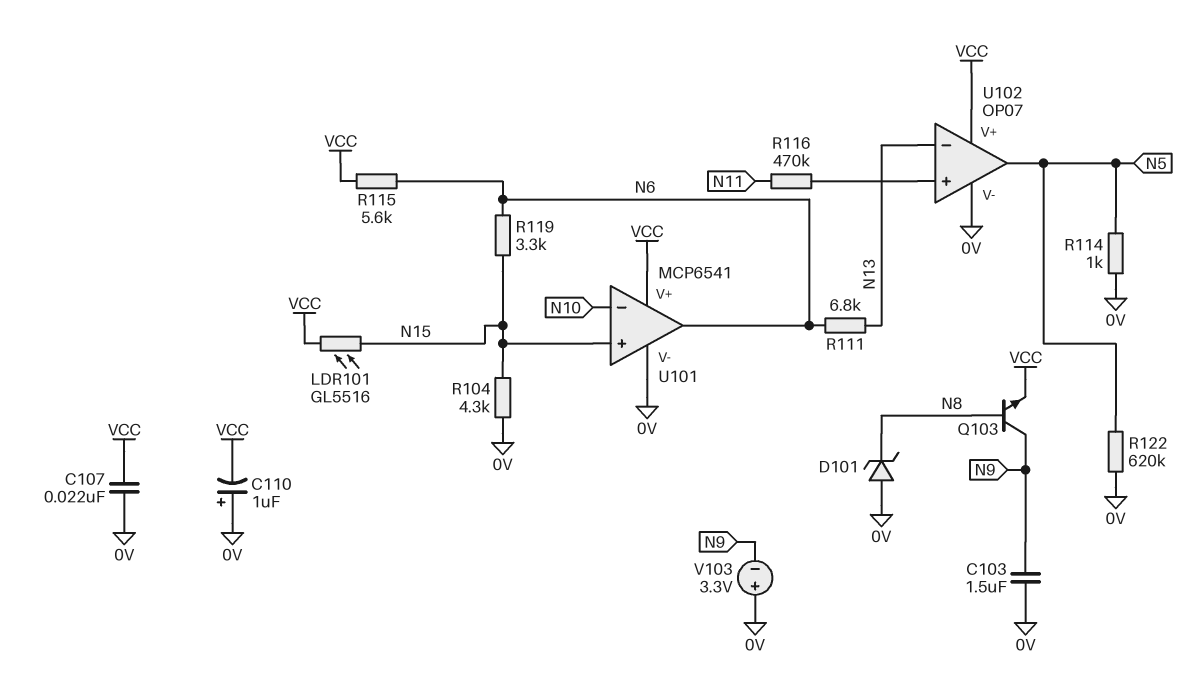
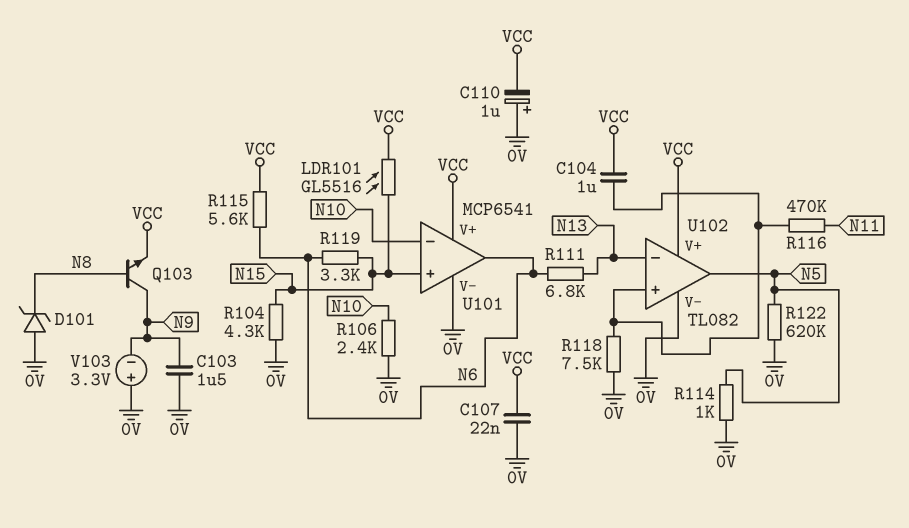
C104: none -> 1uF (U102/in+, VCC)
R106: none -> 2.4k (0V, N10)
R118: none -> 7.5k (0V, U102/in+)
U102: OP07 -> TL082

